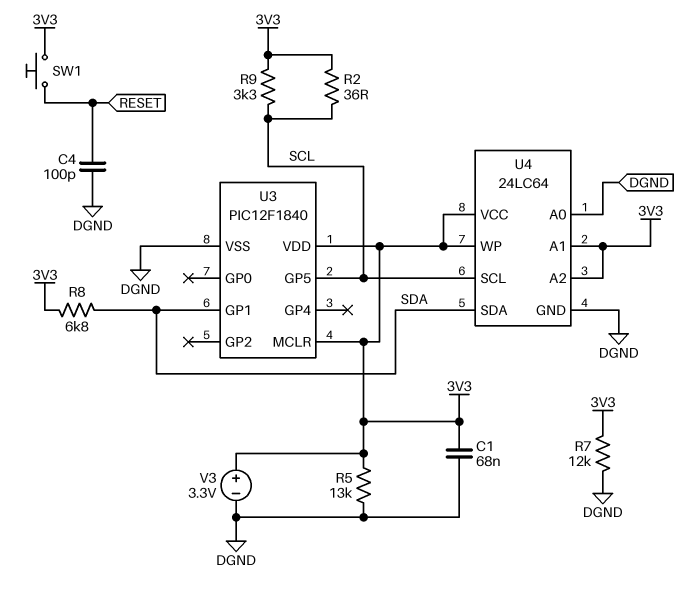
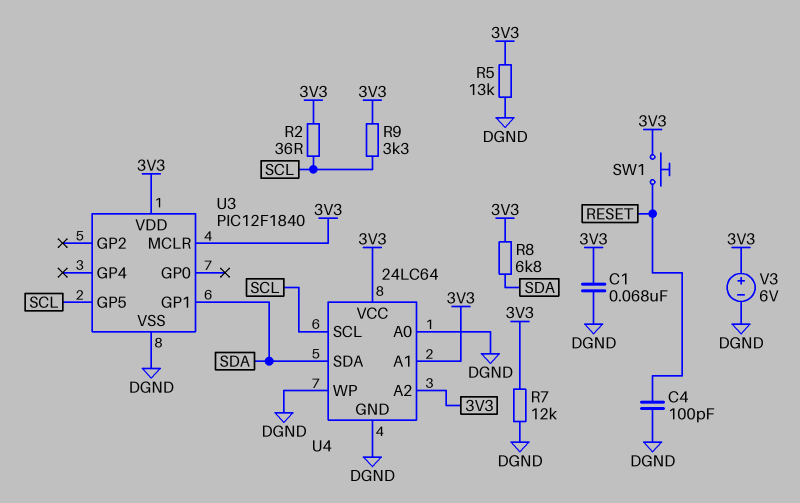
U4 pin WP: 3V3 -> DGND
V3: 3.3V (plus 3V3, minus DGND) -> 6V (plus 3V3, minus DGND)

